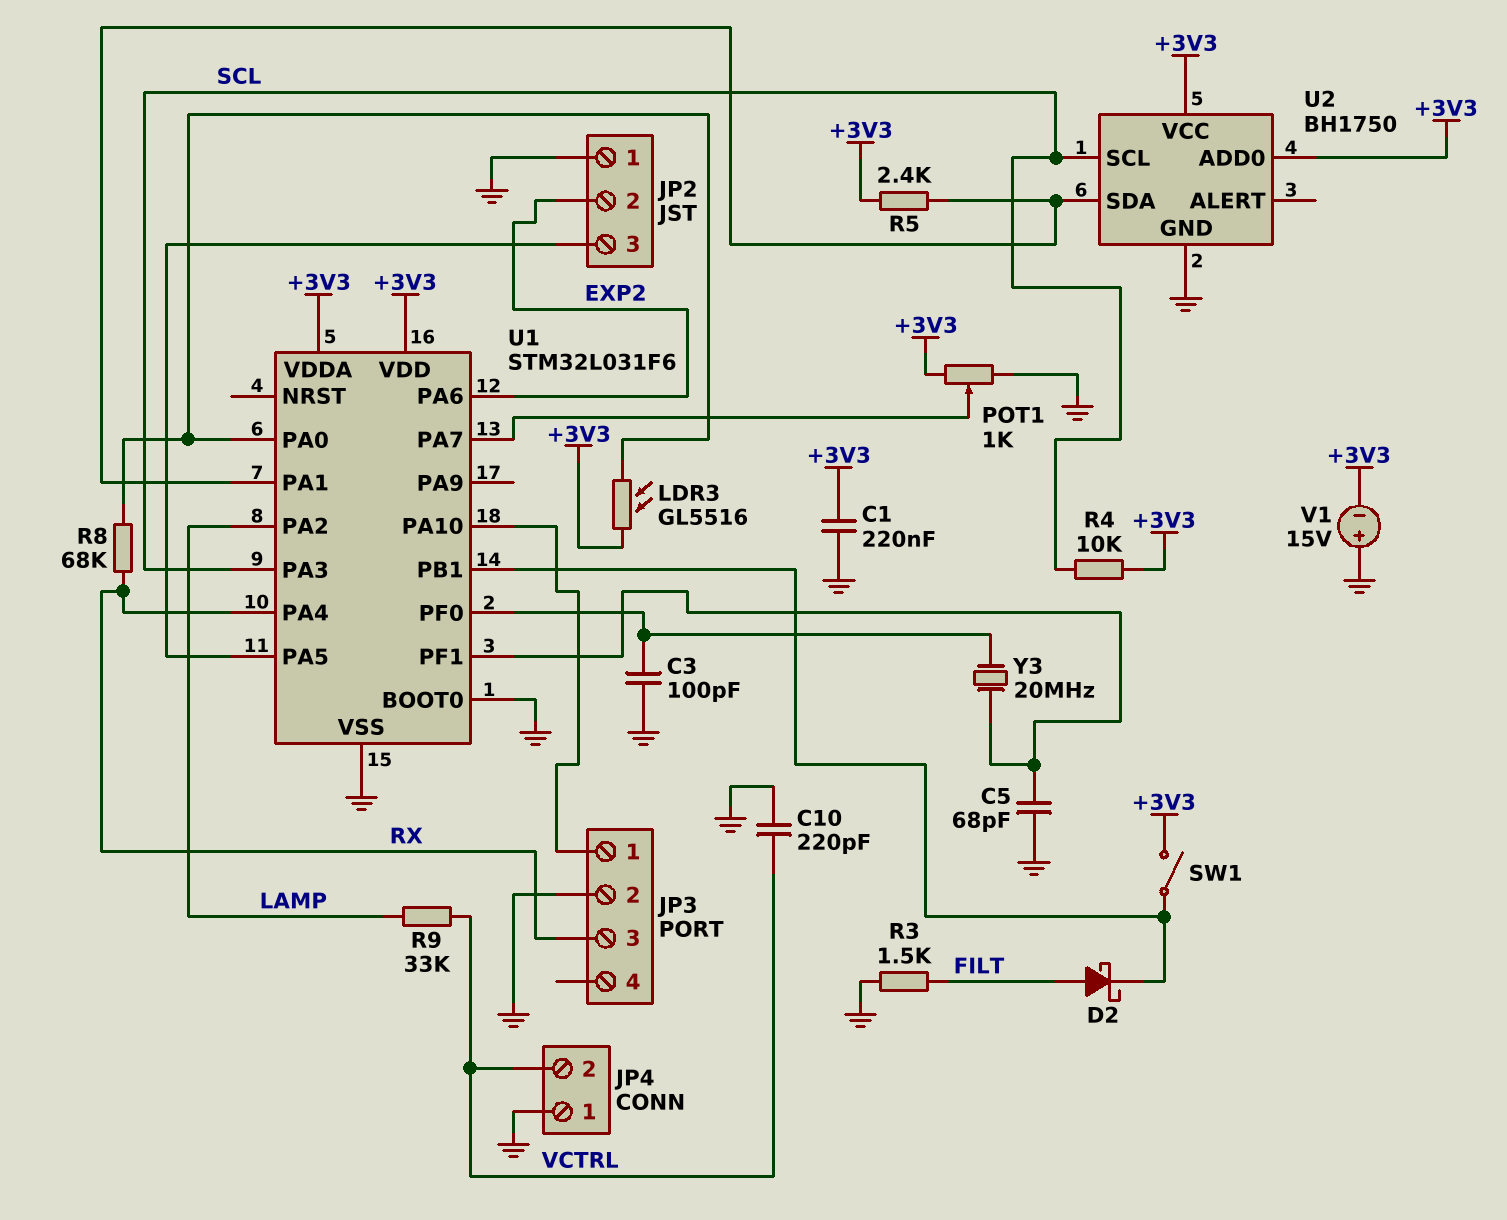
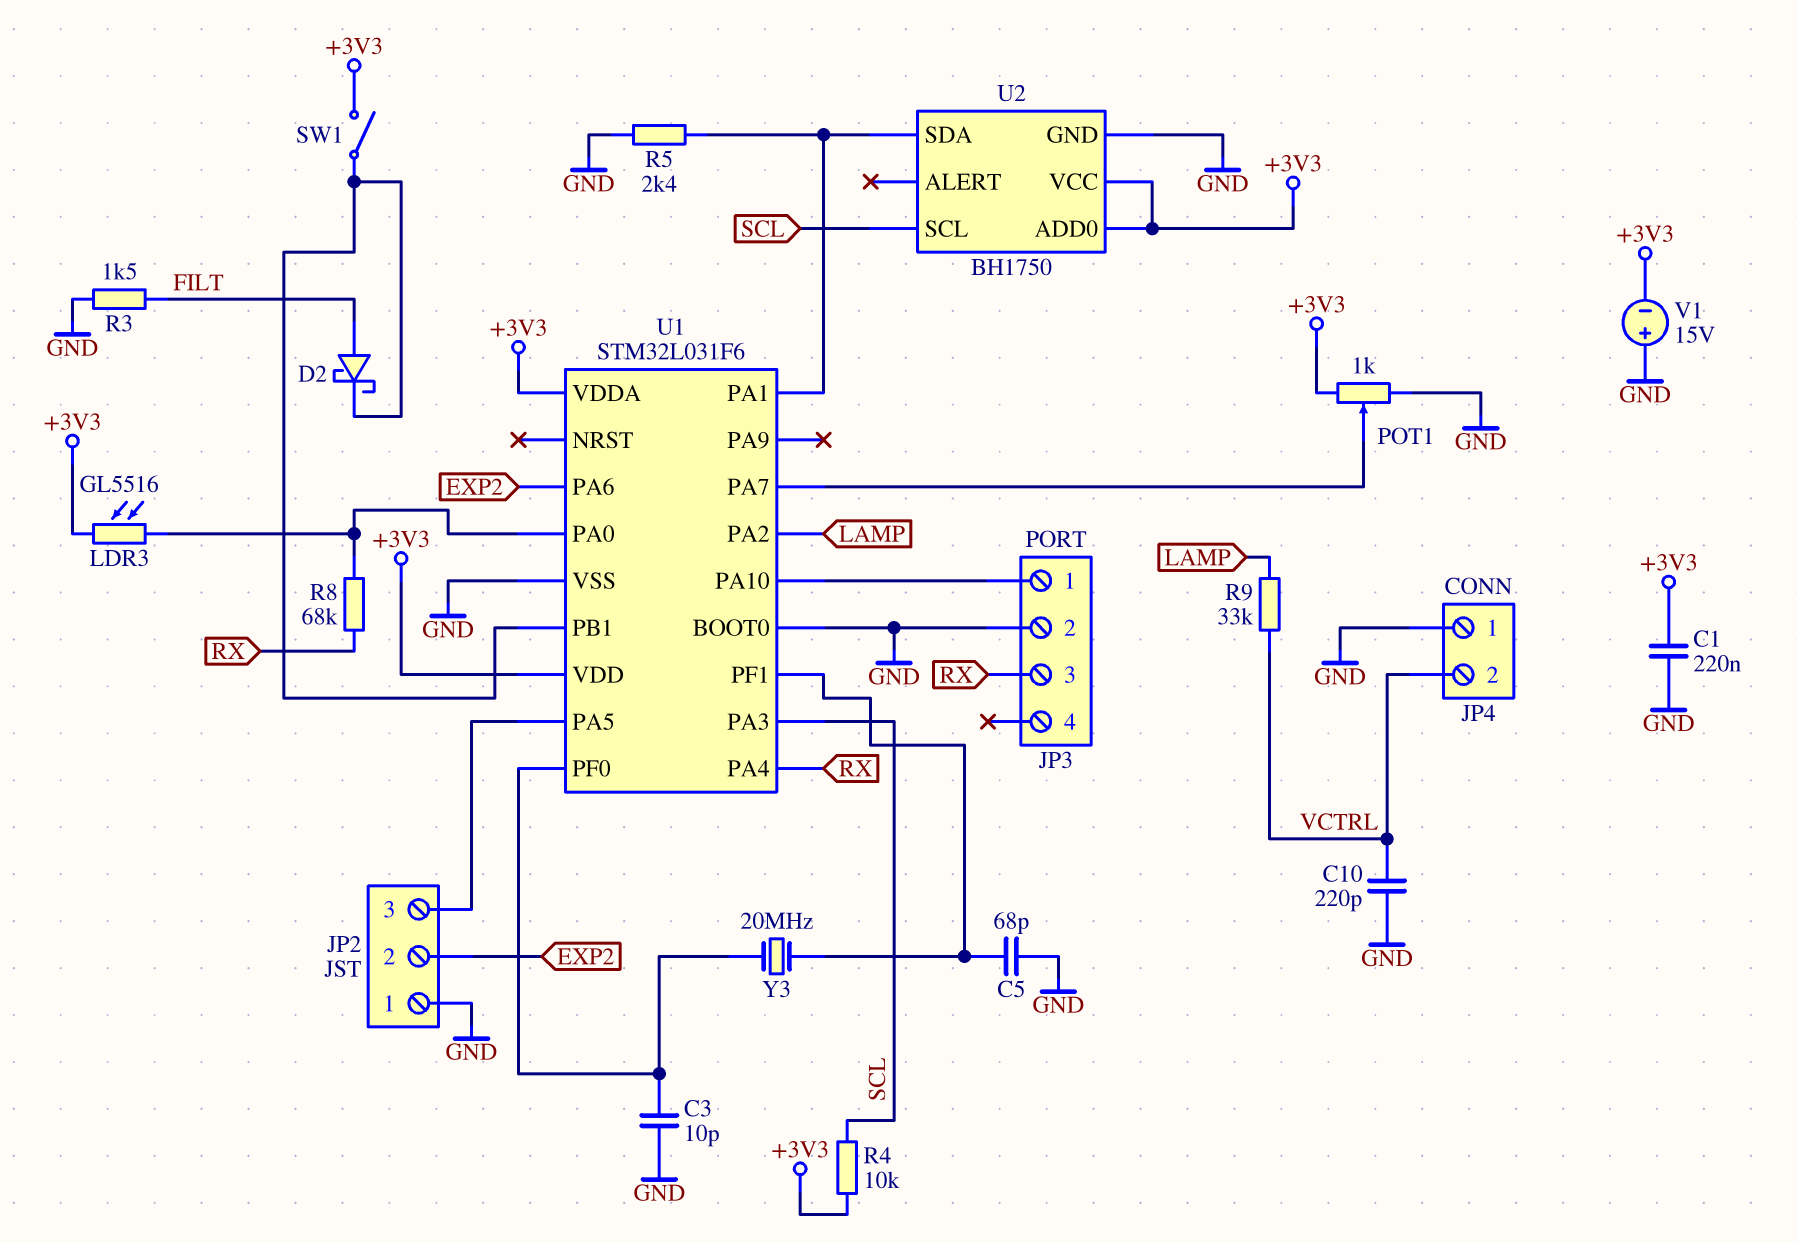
C3: 100pF (GND, U1/PF0) -> 10pF (GND, U1/PF0)
R5: 2.4k (+3V3, U1/PA1) -> 2.4k (GND, U1/PA1)

